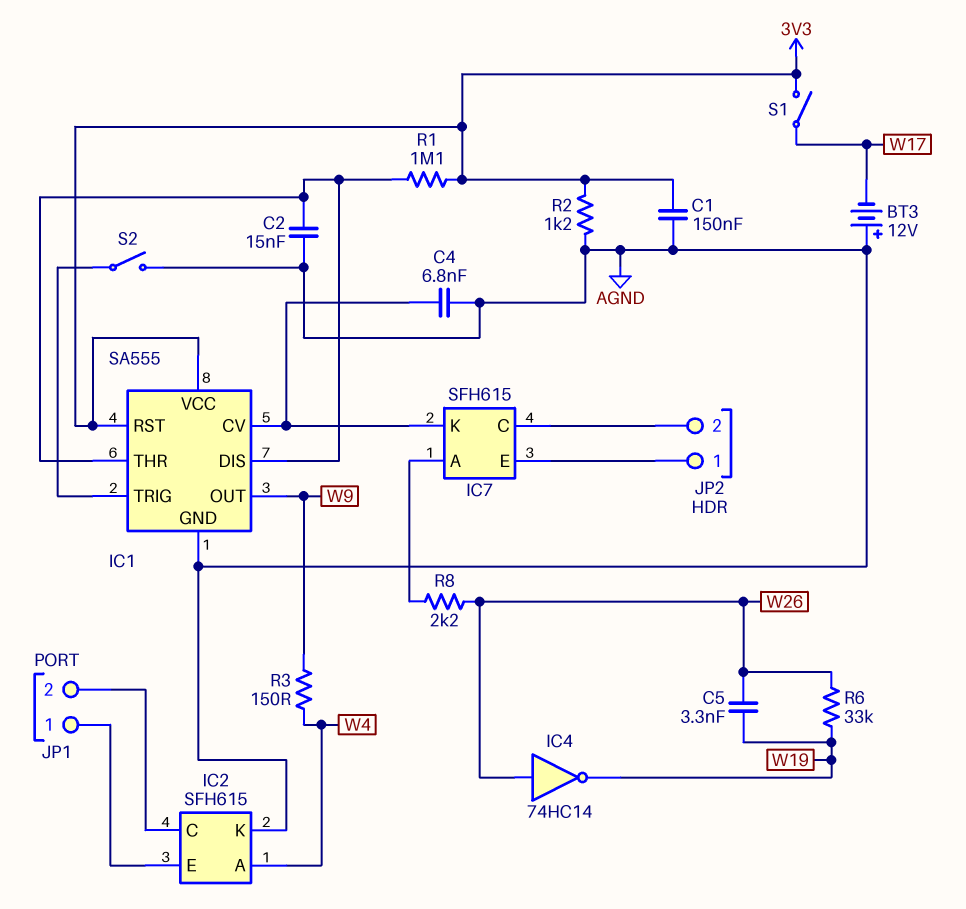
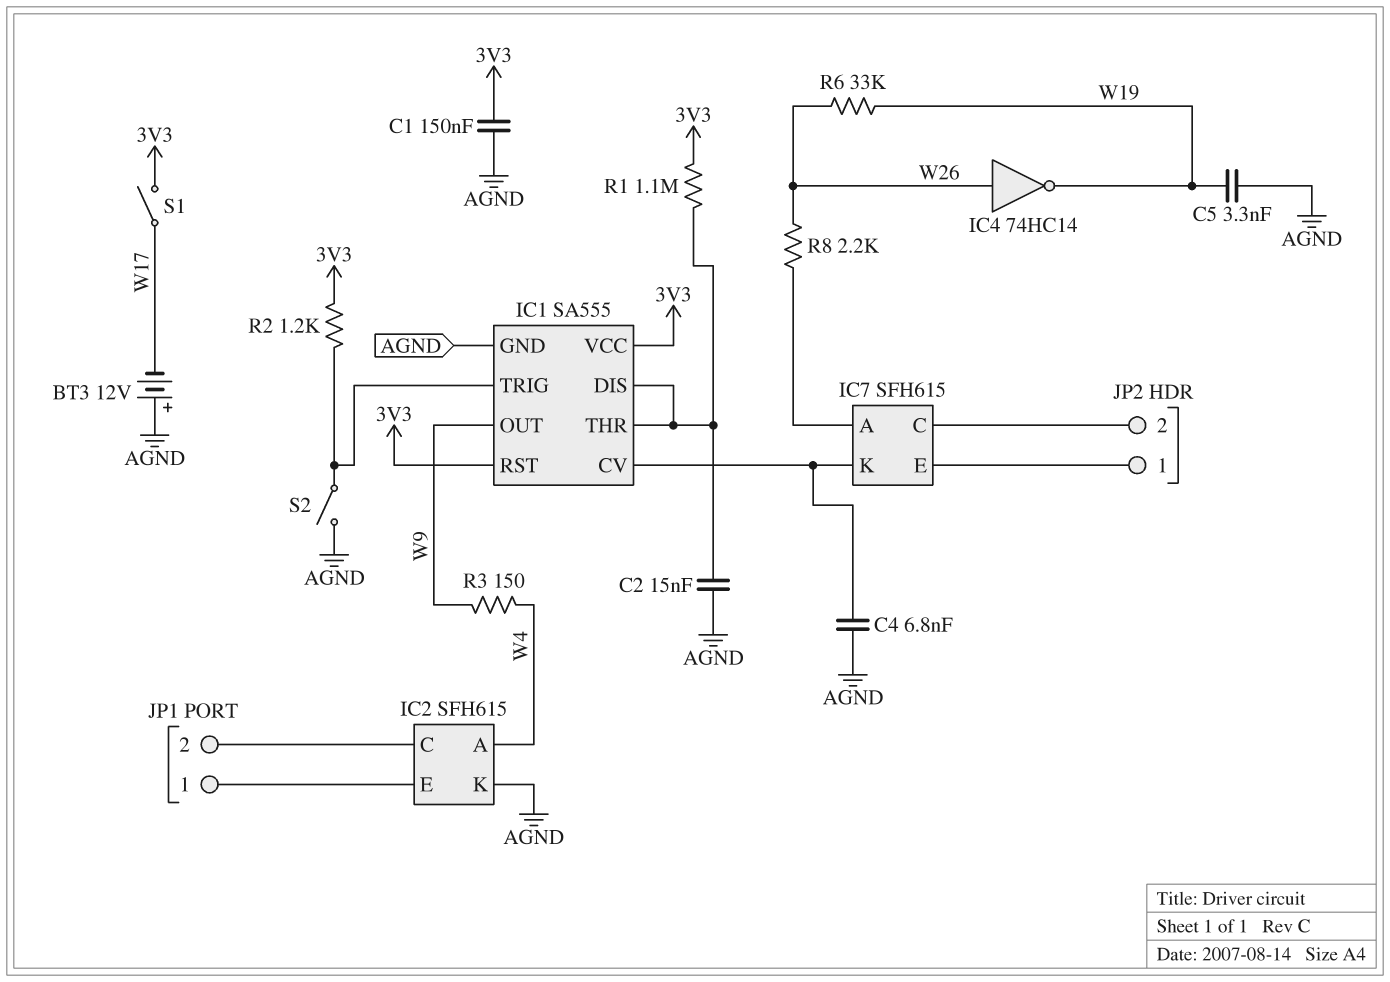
C5: 3.3nF (W19, W26) -> 3.3nF (AGND, W19)
R2: 1.2k (3V3, AGND) -> 1.2k (3V3, IC1/TRIG)

